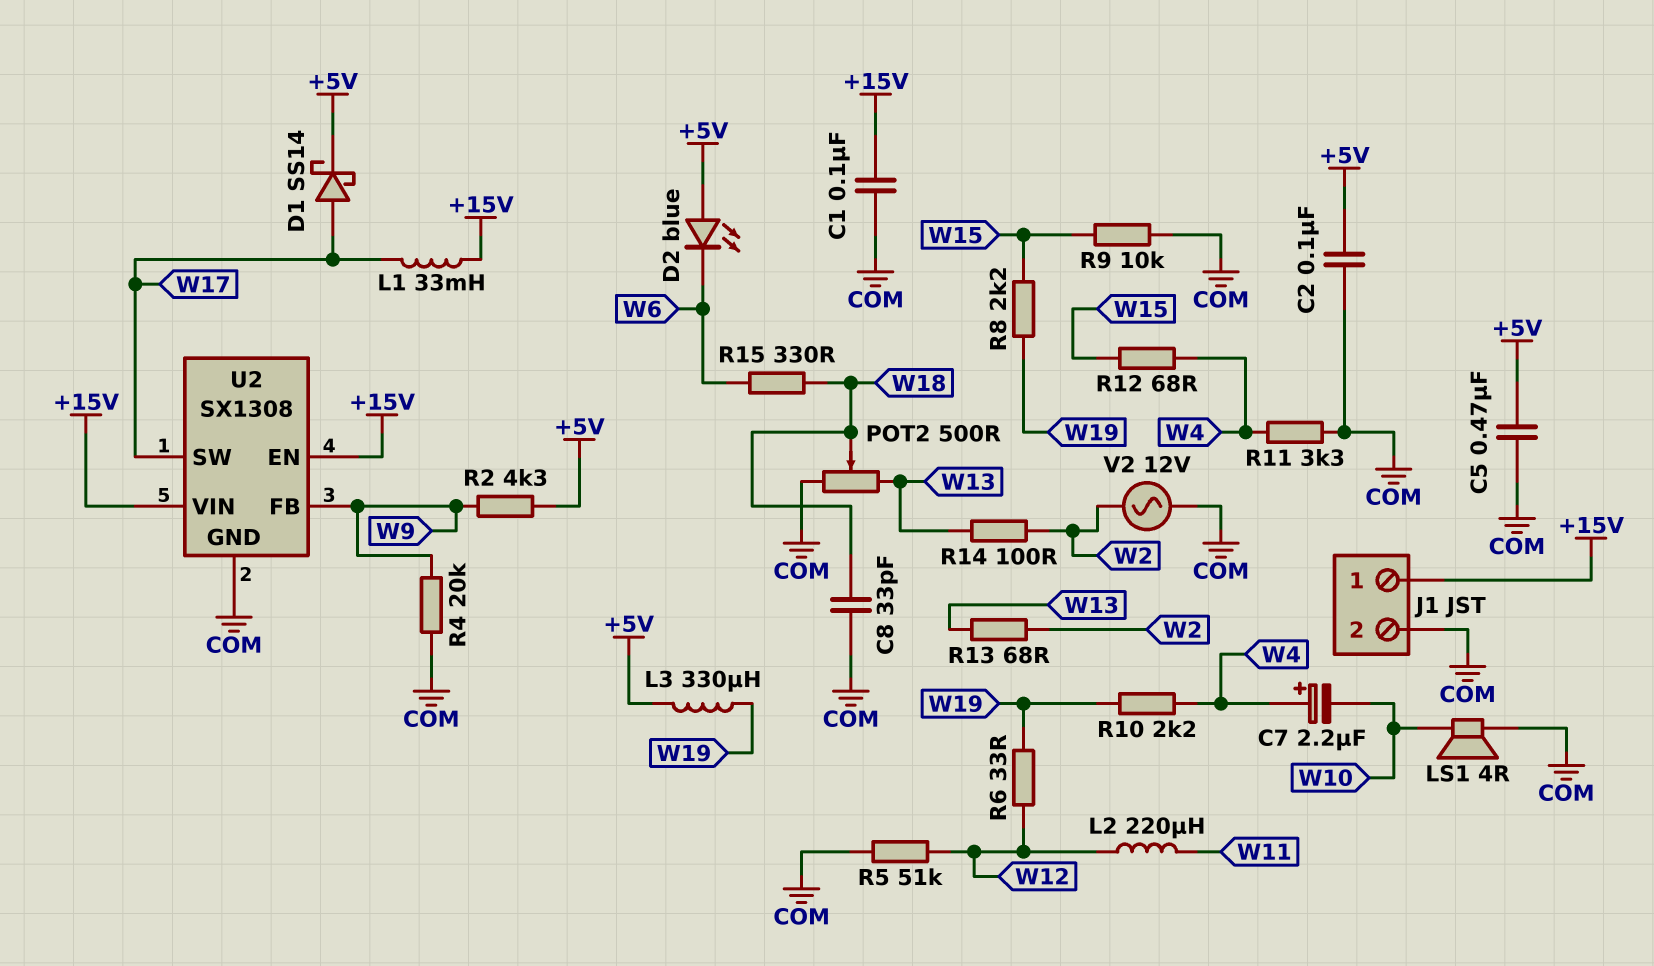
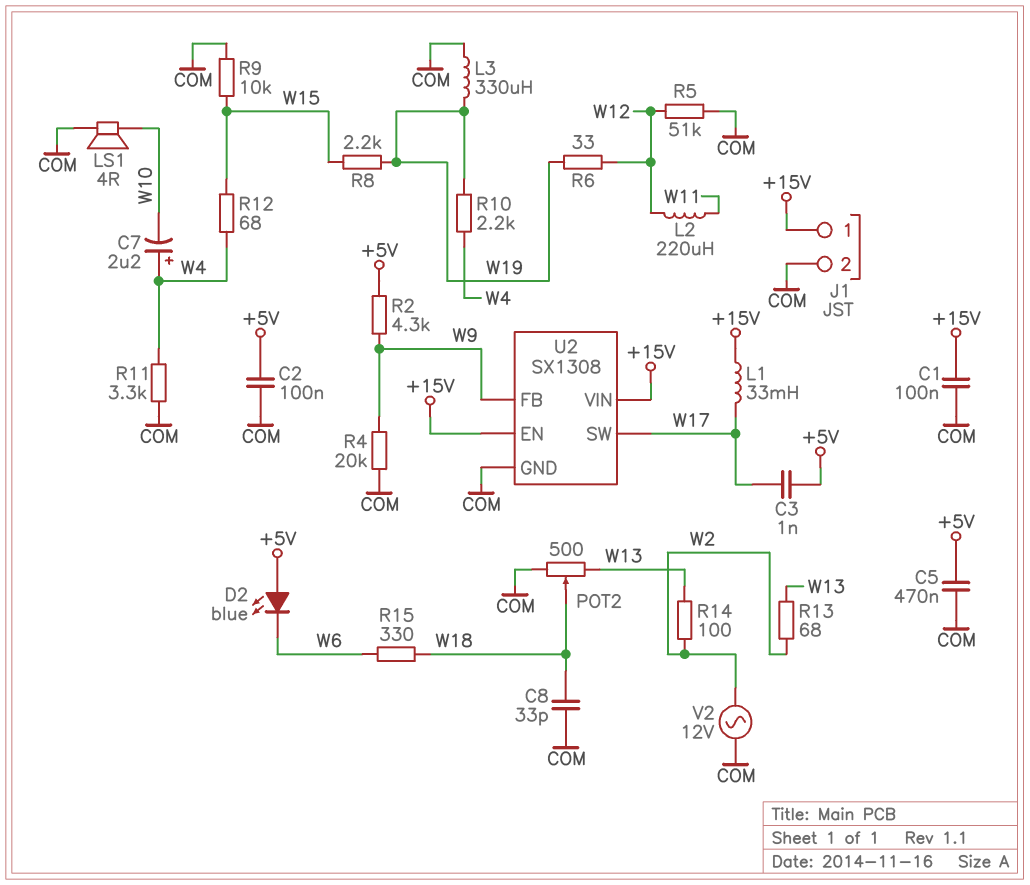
C3: none -> 1nF (+5V, W17)
D1: schottky SS14 (A W17, K +5V) -> none
L3: 330uH (+5V, W19) -> 330uH (COM, W19)

